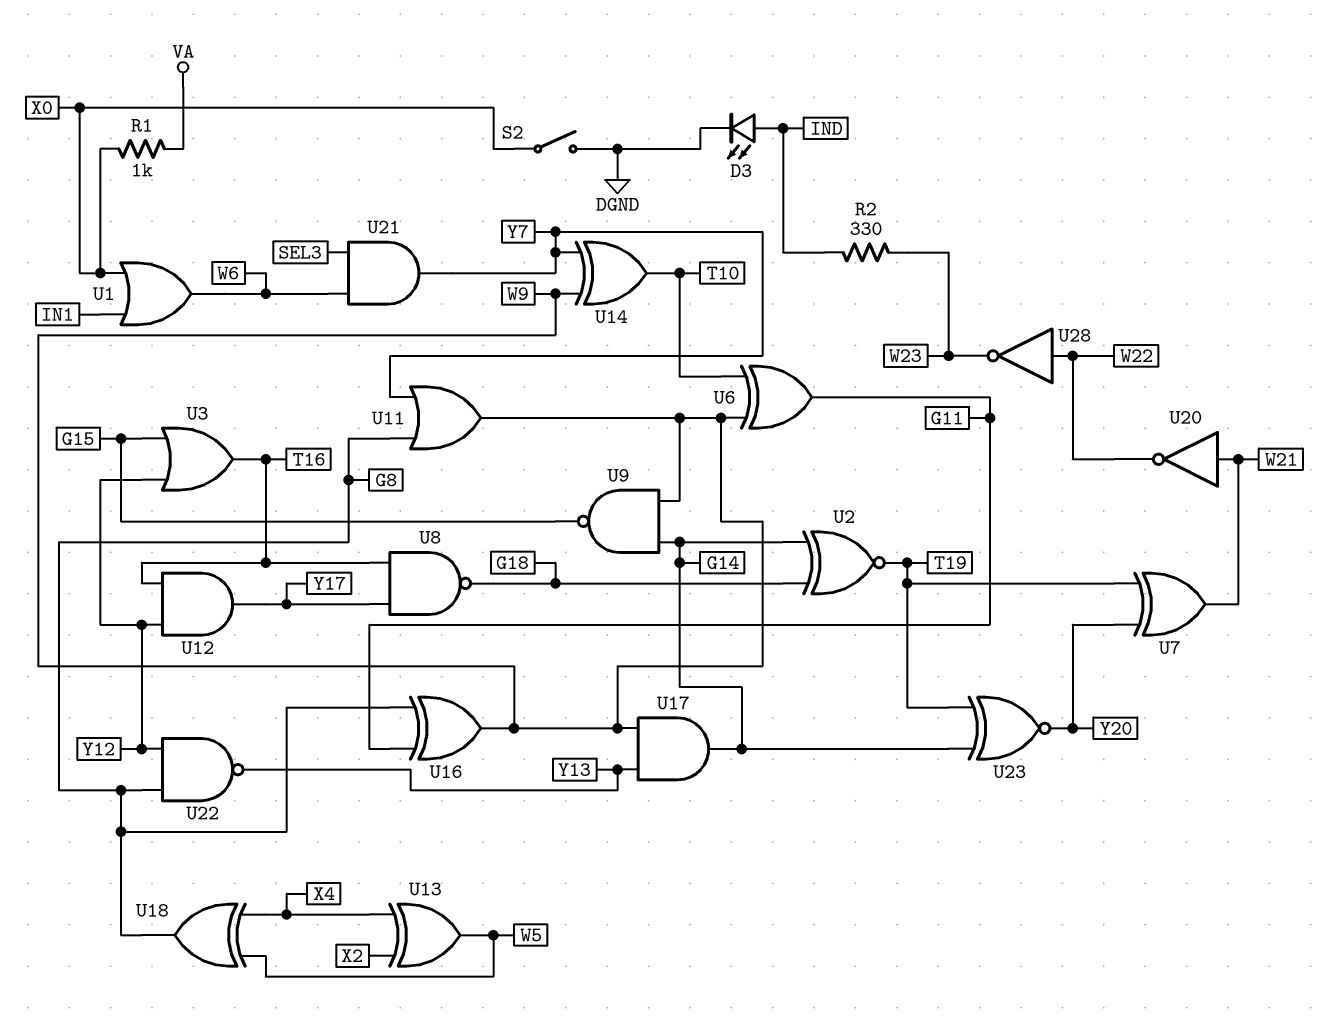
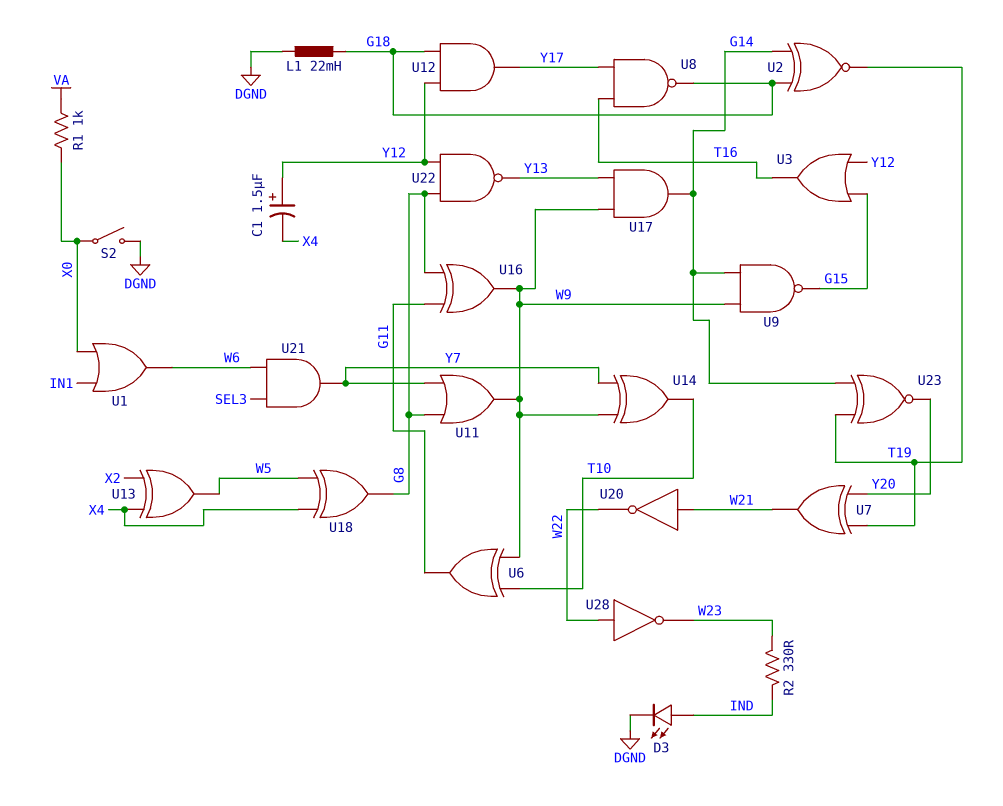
C1: none -> 1.5uF (plus Y12, minus X4)
L1: none -> 22mH (DGND, G18)
U12: AND (in T16, in Y12, out Y17) -> AND (in G18, in Y12, out Y17)

